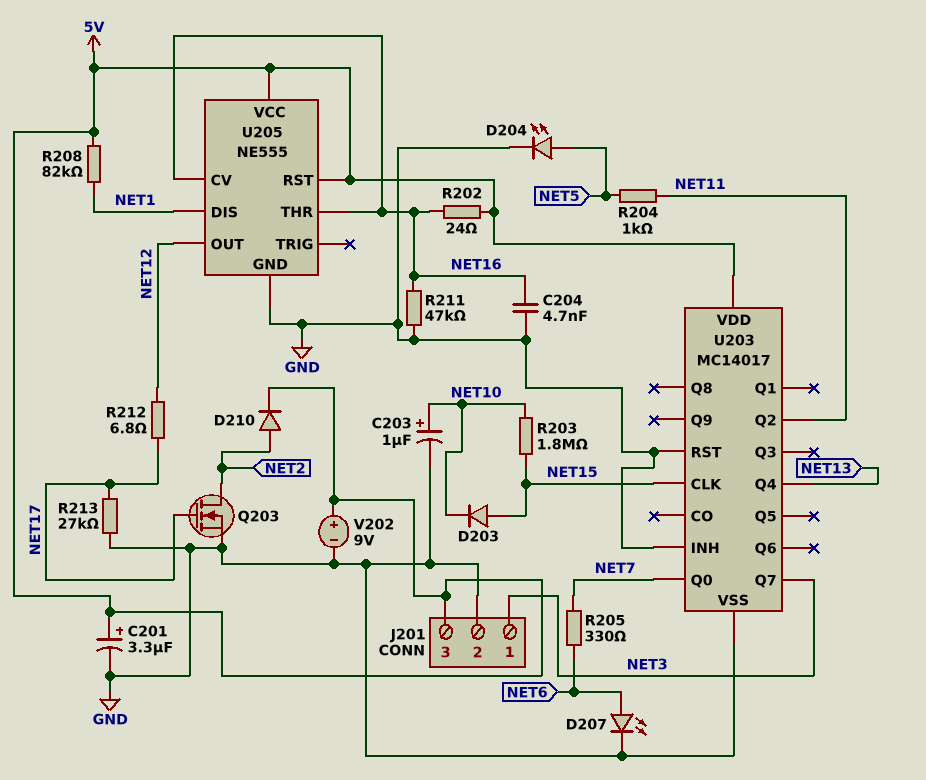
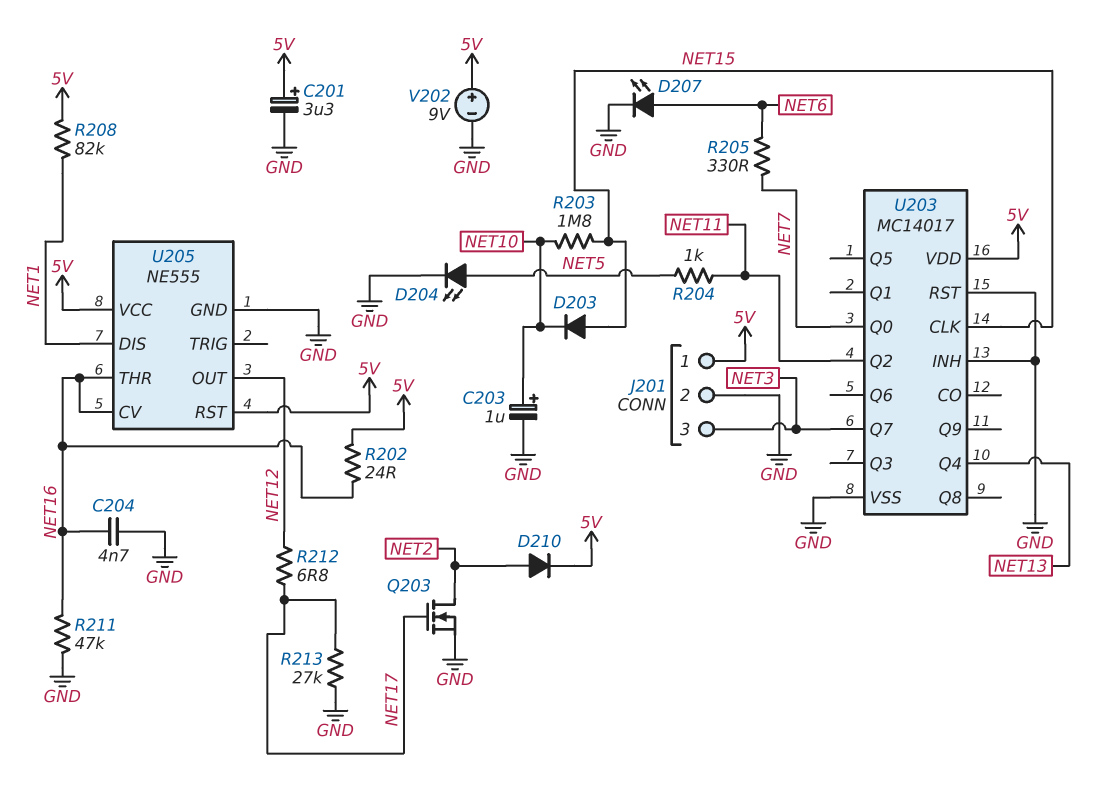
J201 pin 1: NET3 -> 5V
J201 pin 3: 5V -> NET3

